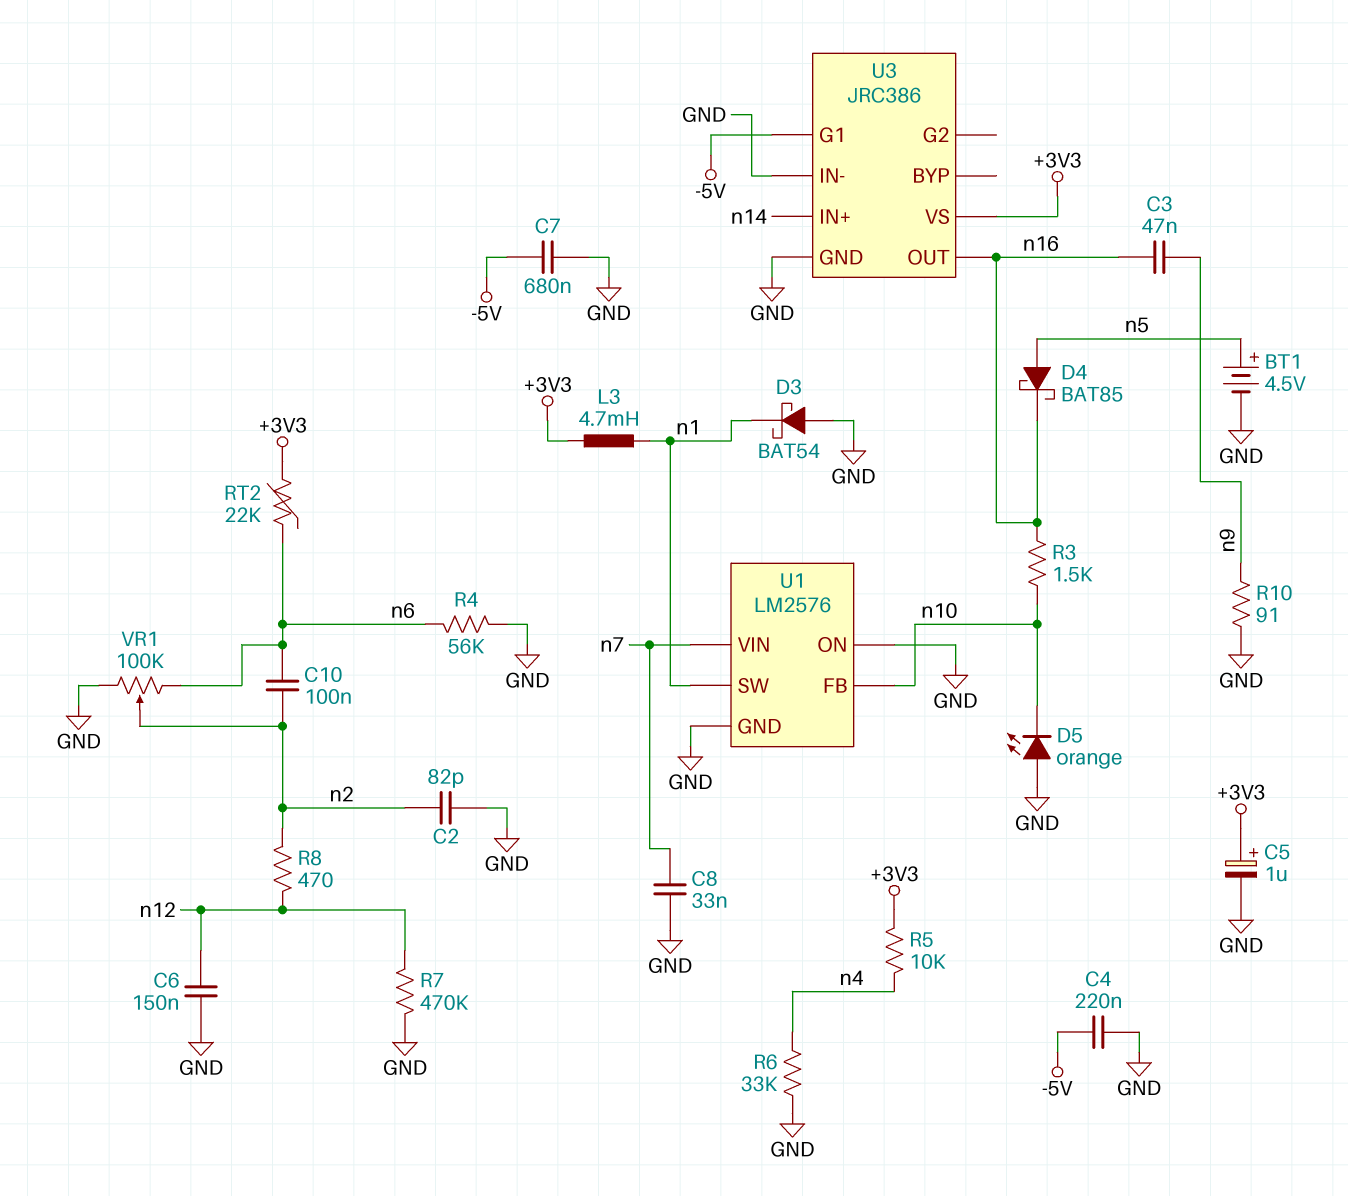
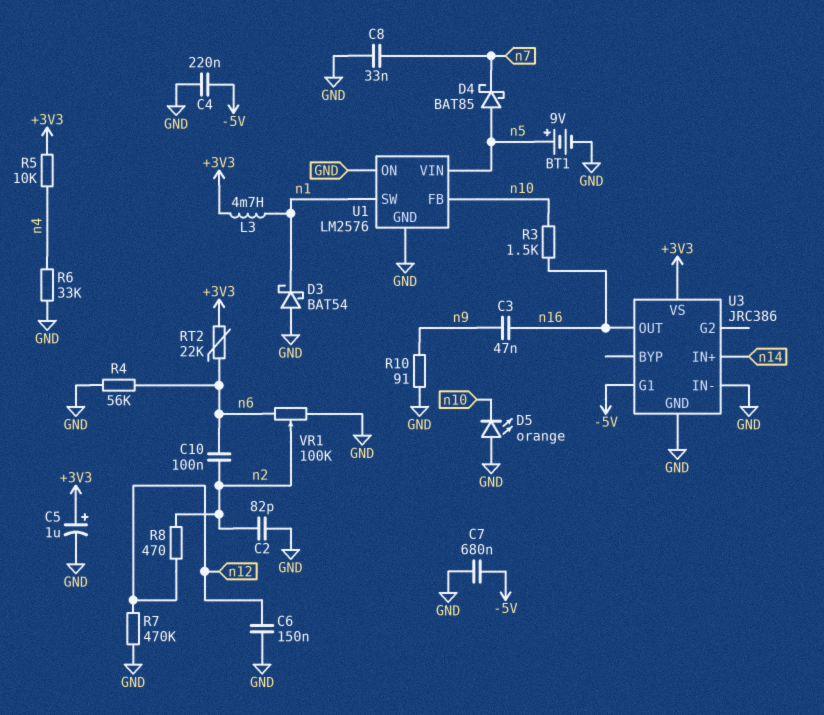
BT1: 4.5V (plus n5, minus GND) -> 9V (plus n5, minus GND)
D4: schottky BAT85 (A n5, K n16) -> schottky BAT85 (A n5, K n7)
U1 pin VIN: n7 -> n5

